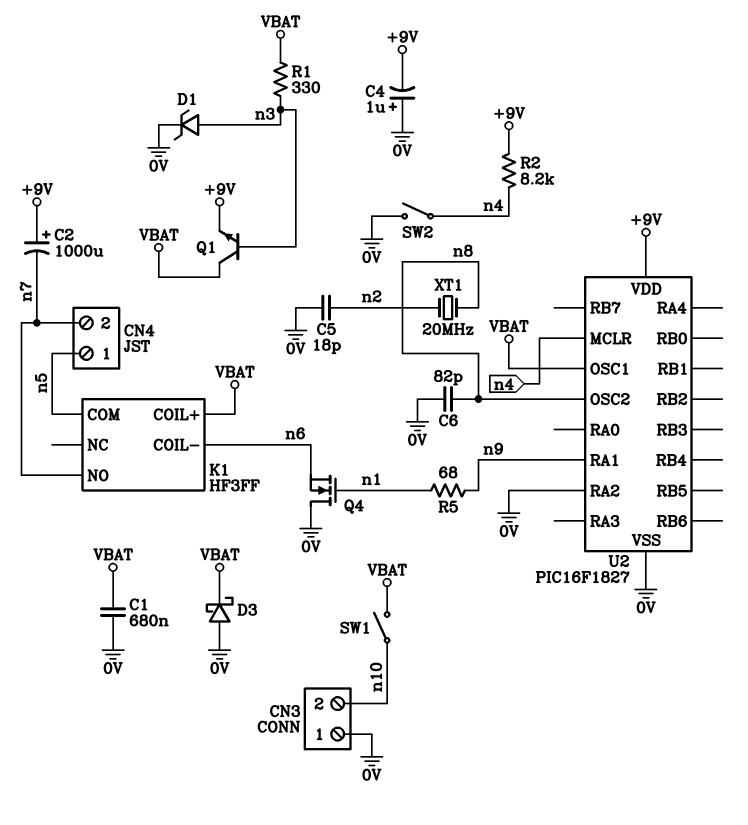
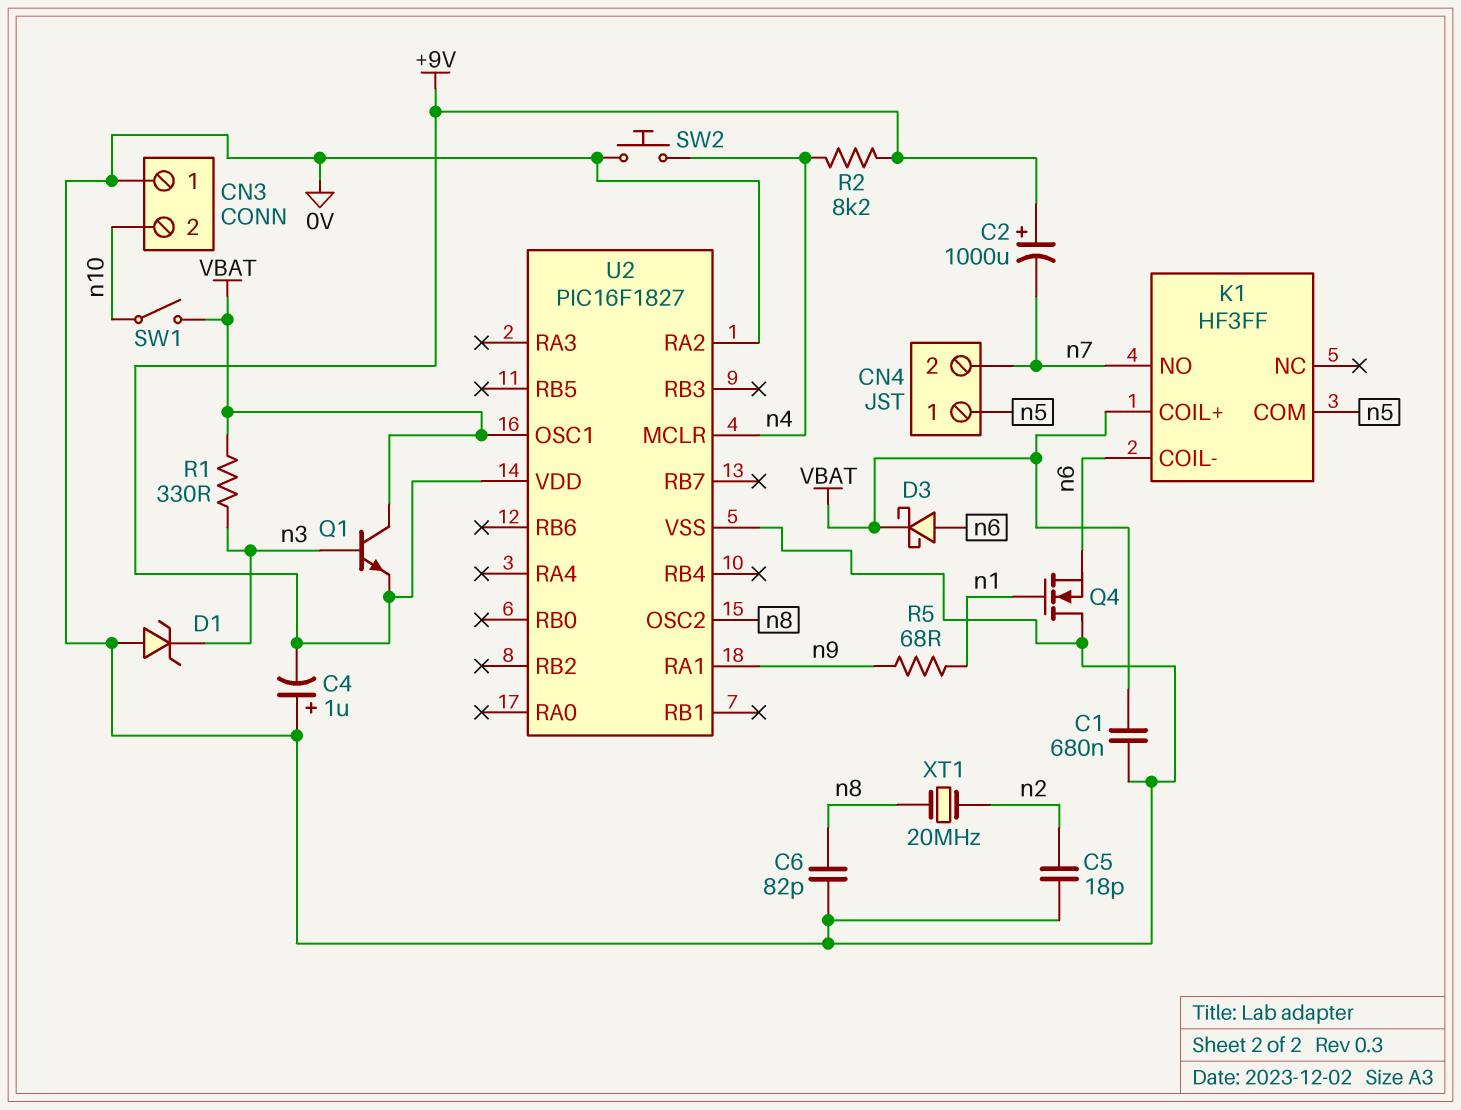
D1: zener (A n3, K 0V) -> zener (A 0V, K n3)
D3: schottky (A 0V, K VBAT) -> schottky (A n6, K VBAT)
SW2: switch (0V, n4) -> button (0V, n4)

